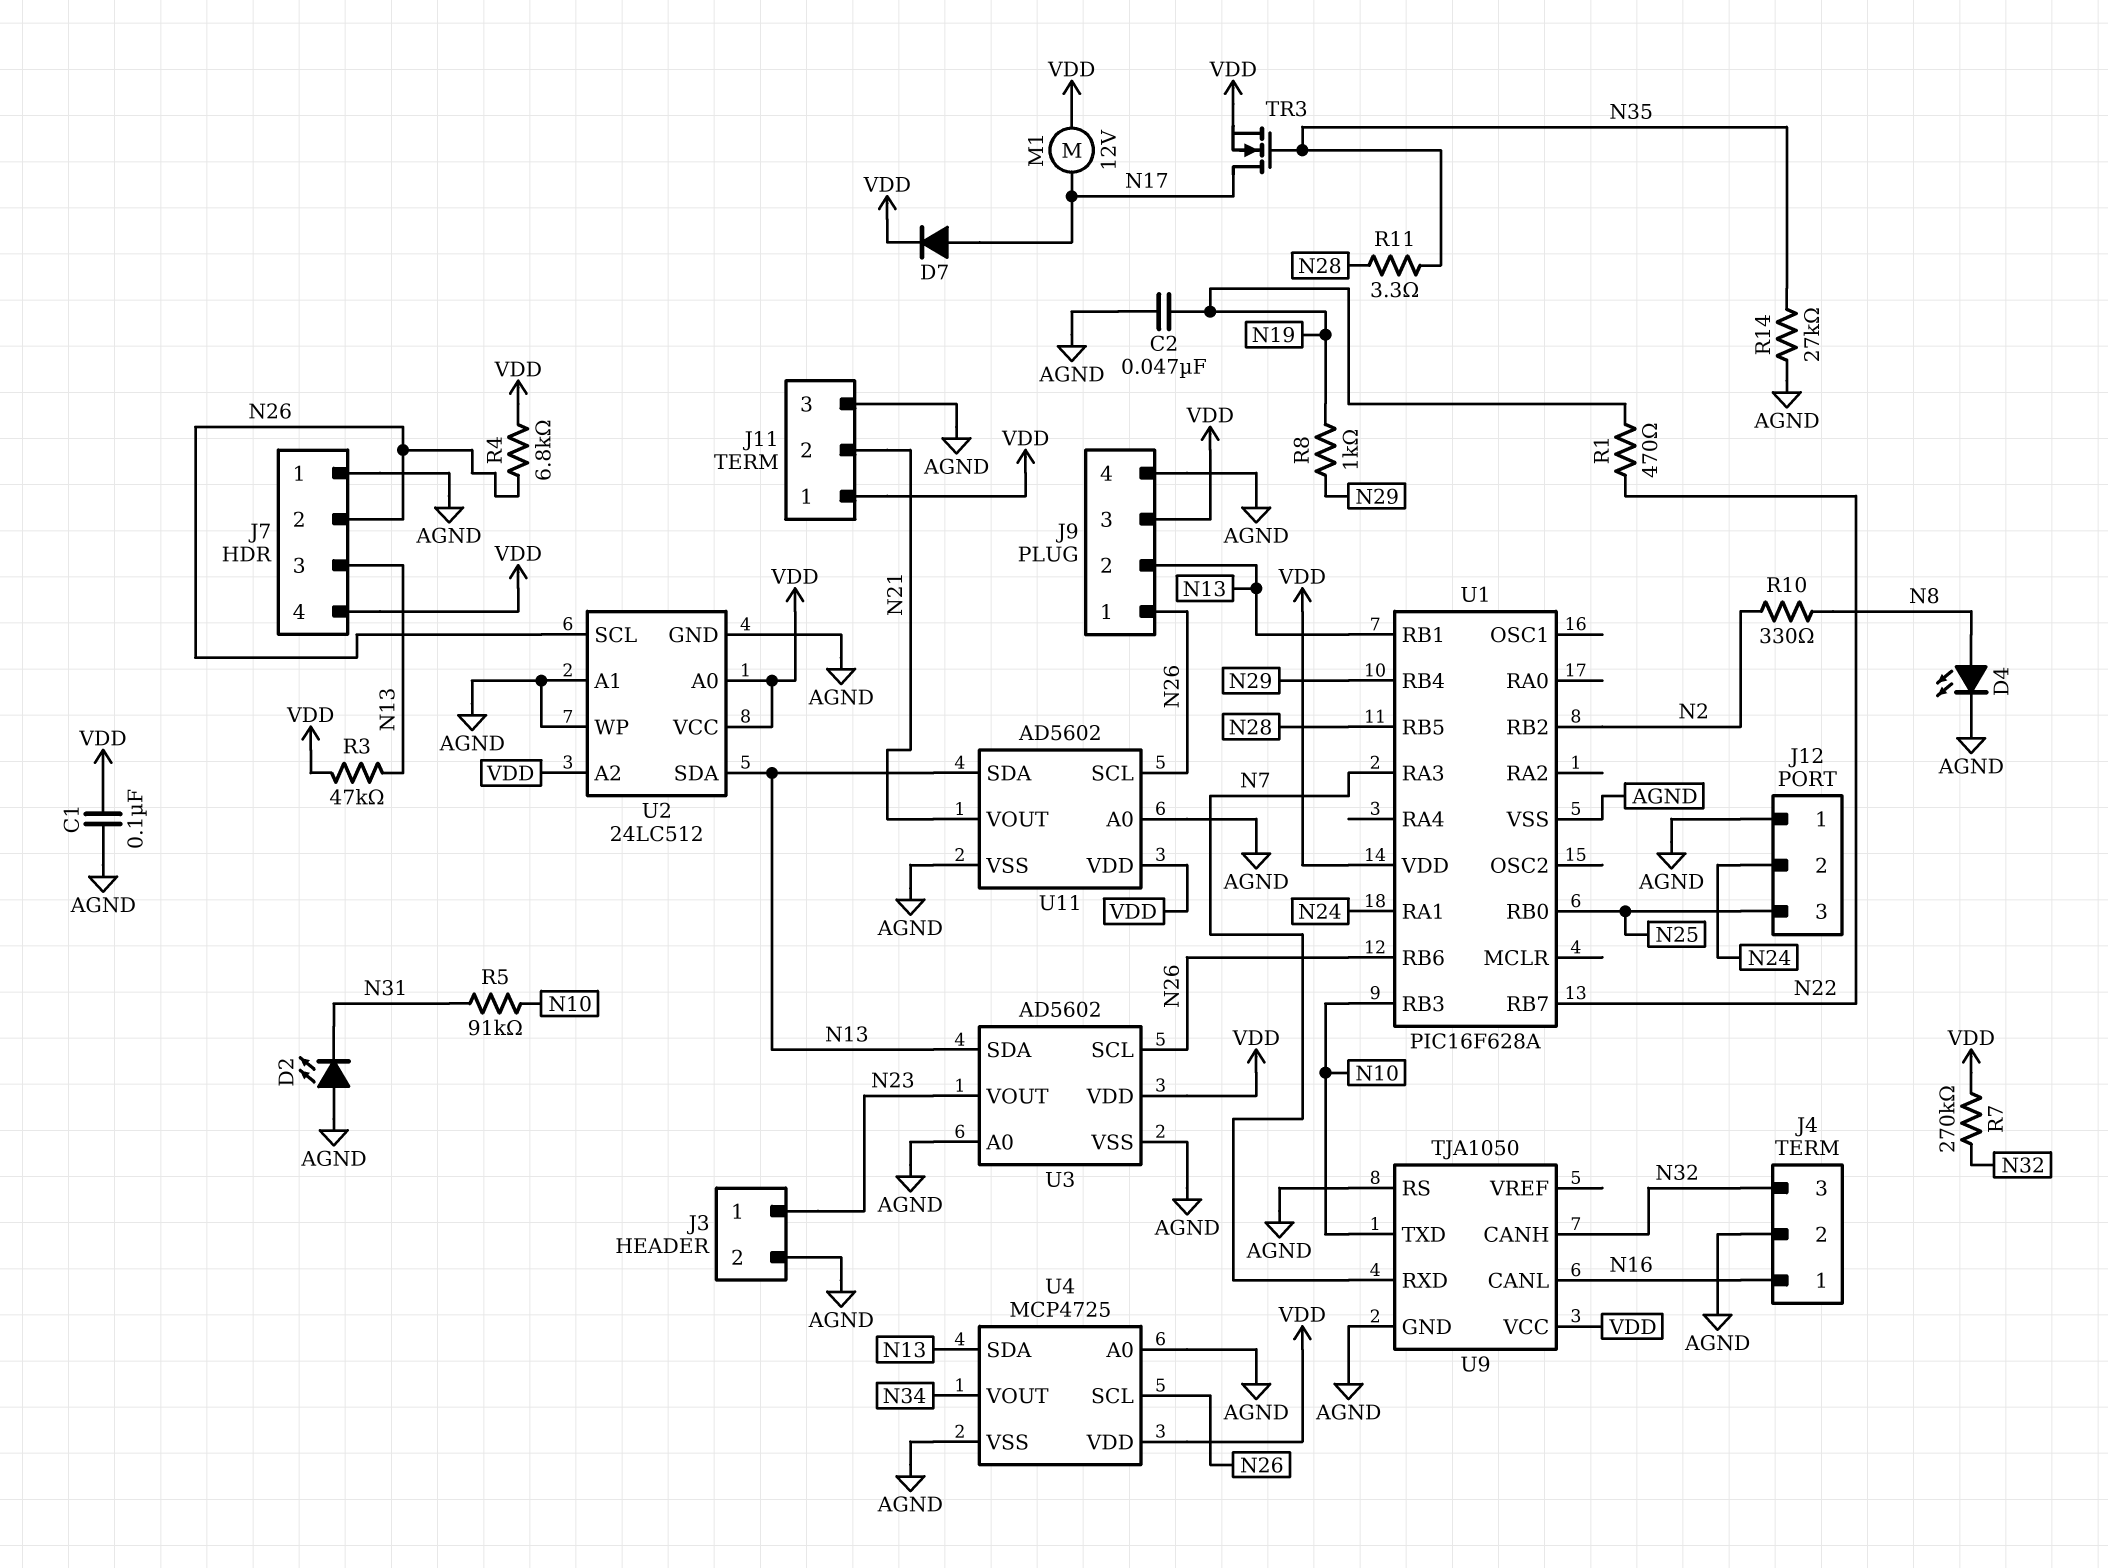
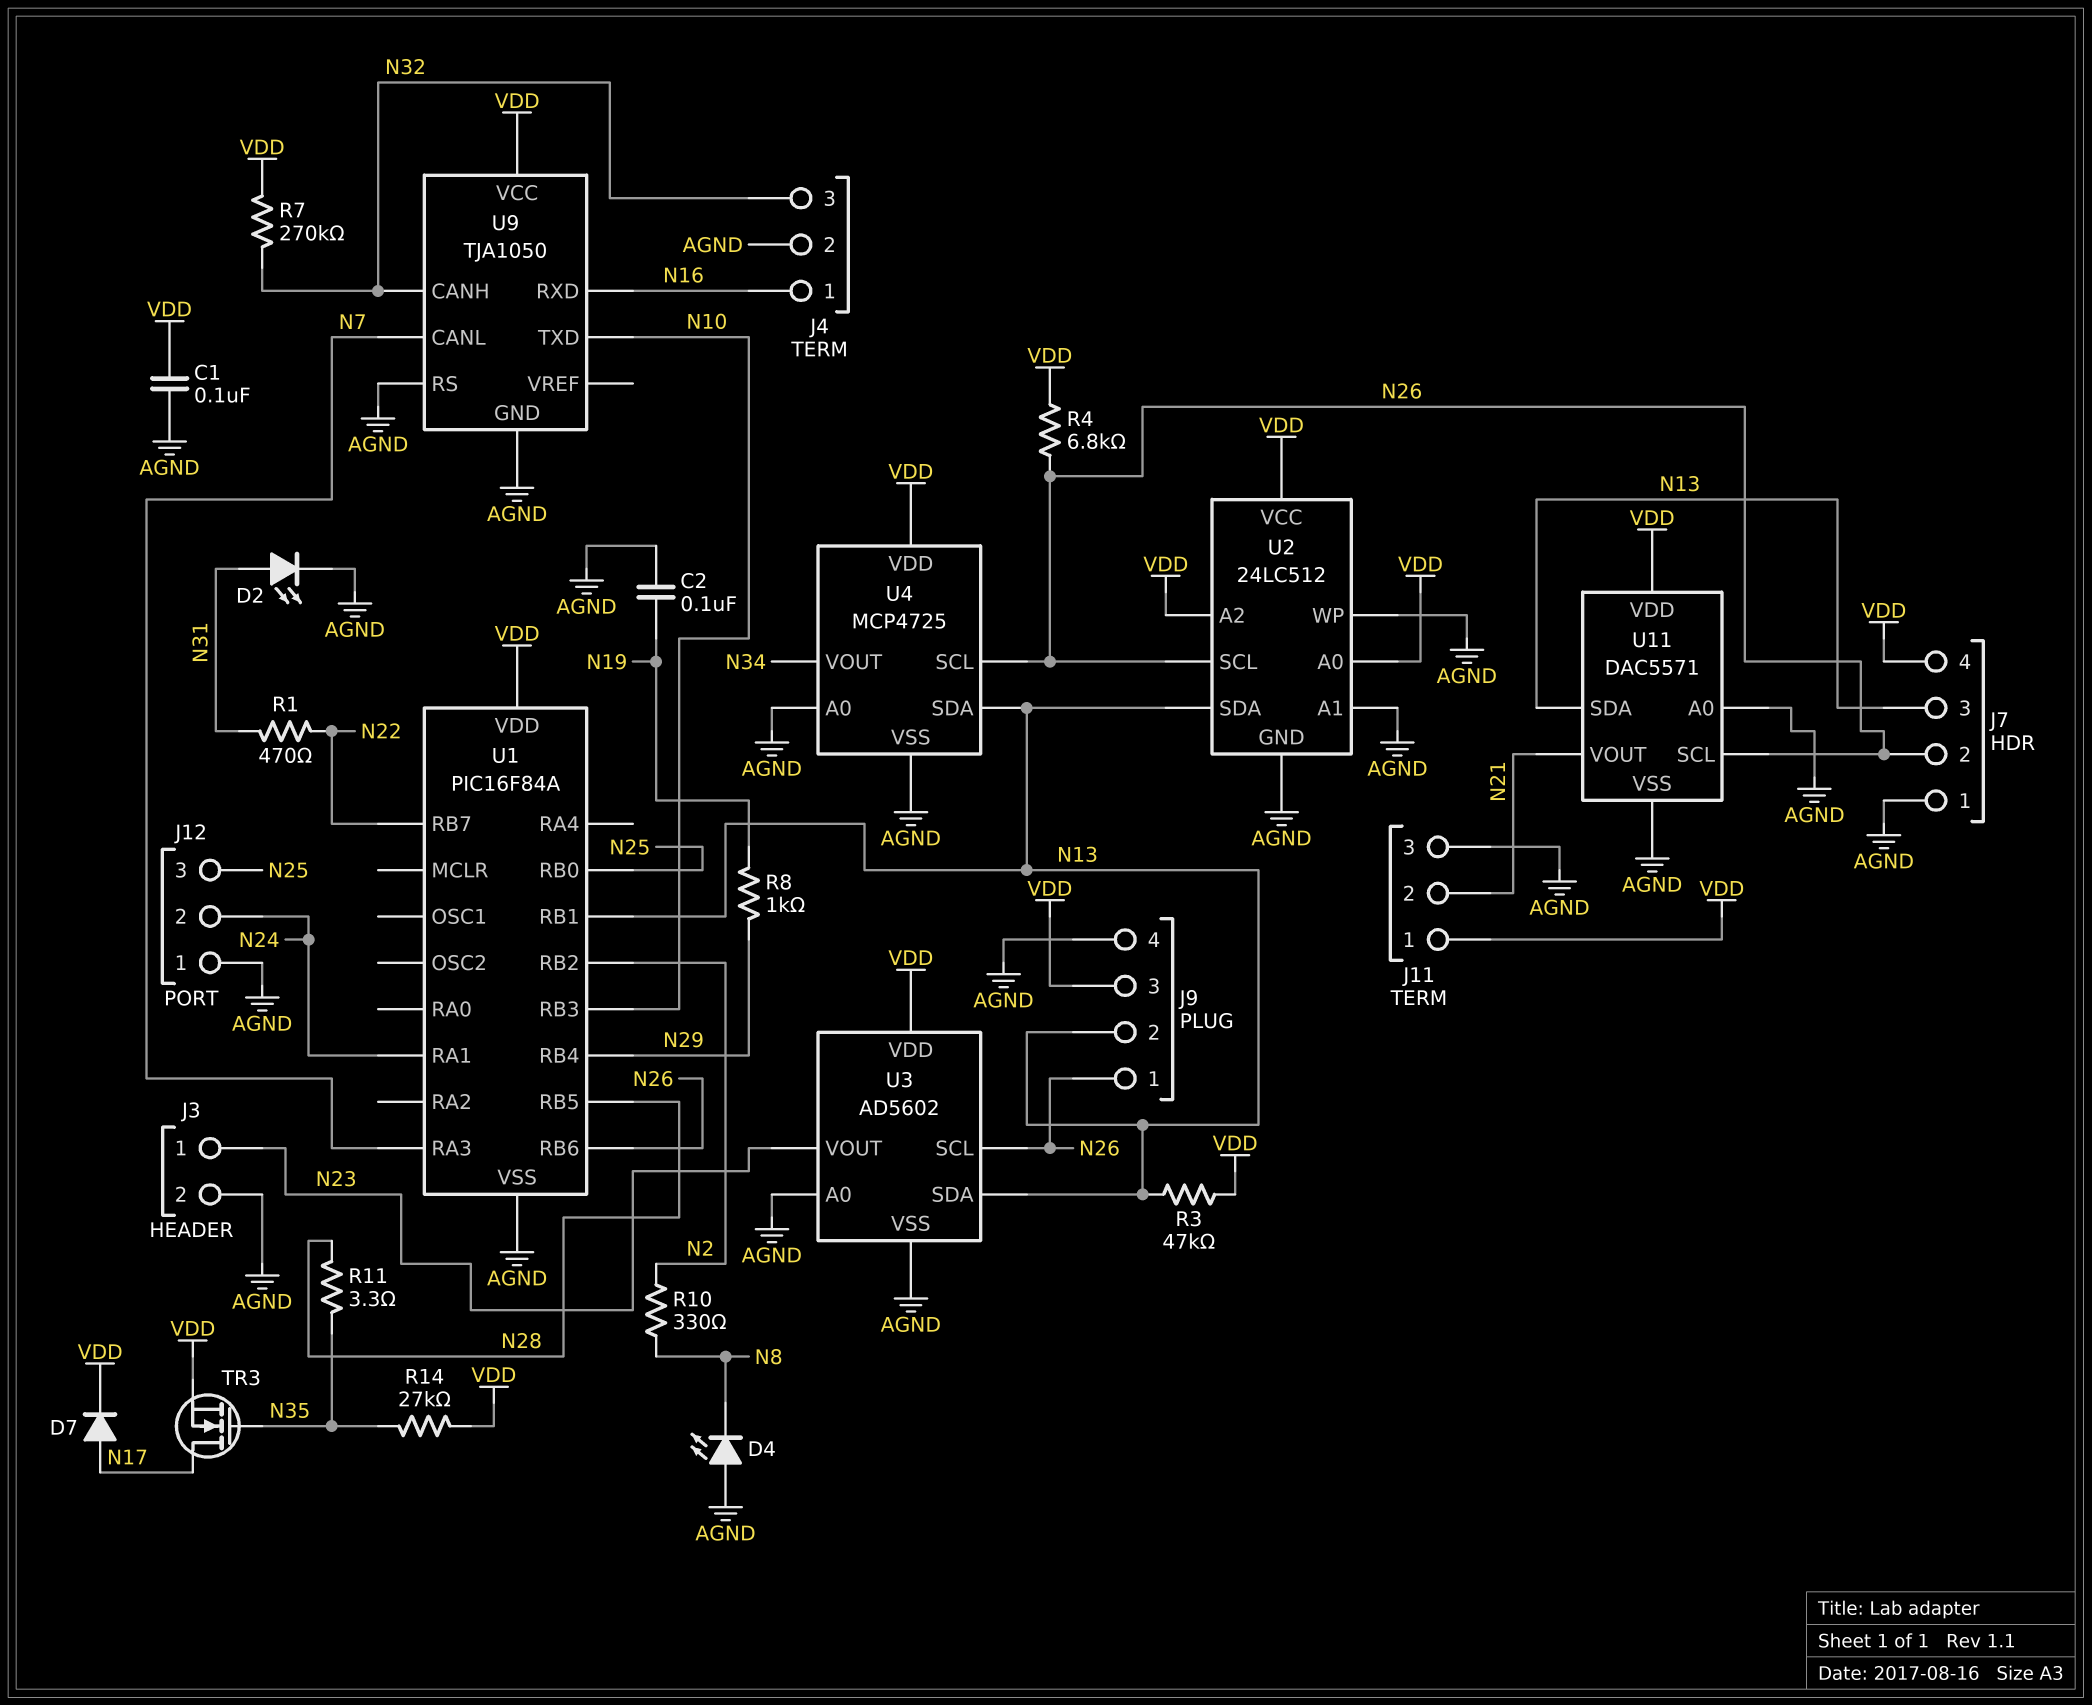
C2: 47nF (AGND, N19) -> 100nF (AGND, N19)
D2: LED (A AGND, K N31) -> LED (A N31, K AGND)
D4: LED (A N8, K AGND) -> LED (A AGND, K N8)
M1: motor 12V (N17, VDD) -> none
R1: 470 (N19, N22) -> 470 (N22, N31)
R5: 91k (N10, N31) -> none
R14: 27k (AGND, N35) -> 27k (N35, VDD)
U1: PIC16F628A -> PIC16F84A
U9 pin CANL: N16 -> N7
U9 pin RXD: N7 -> N16
U11: AD5602 -> DAC5571

